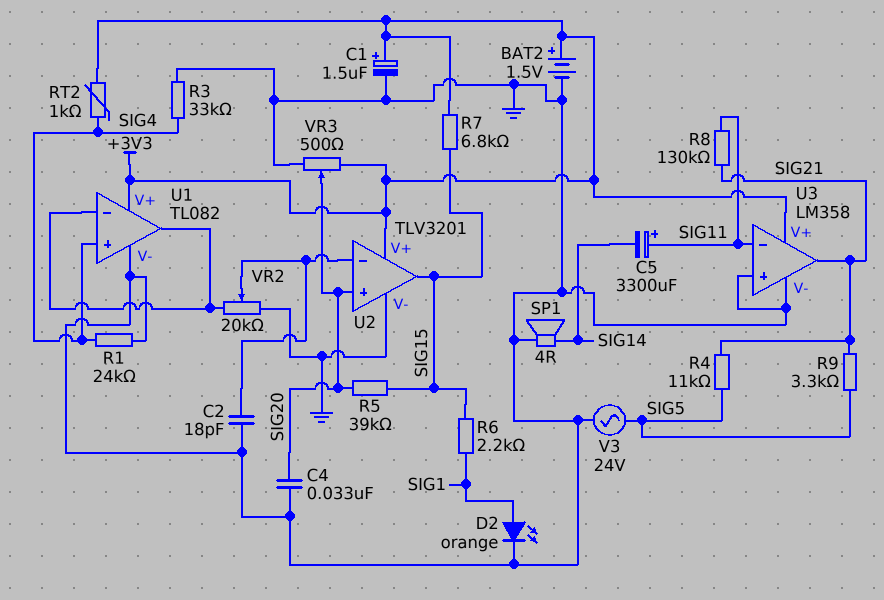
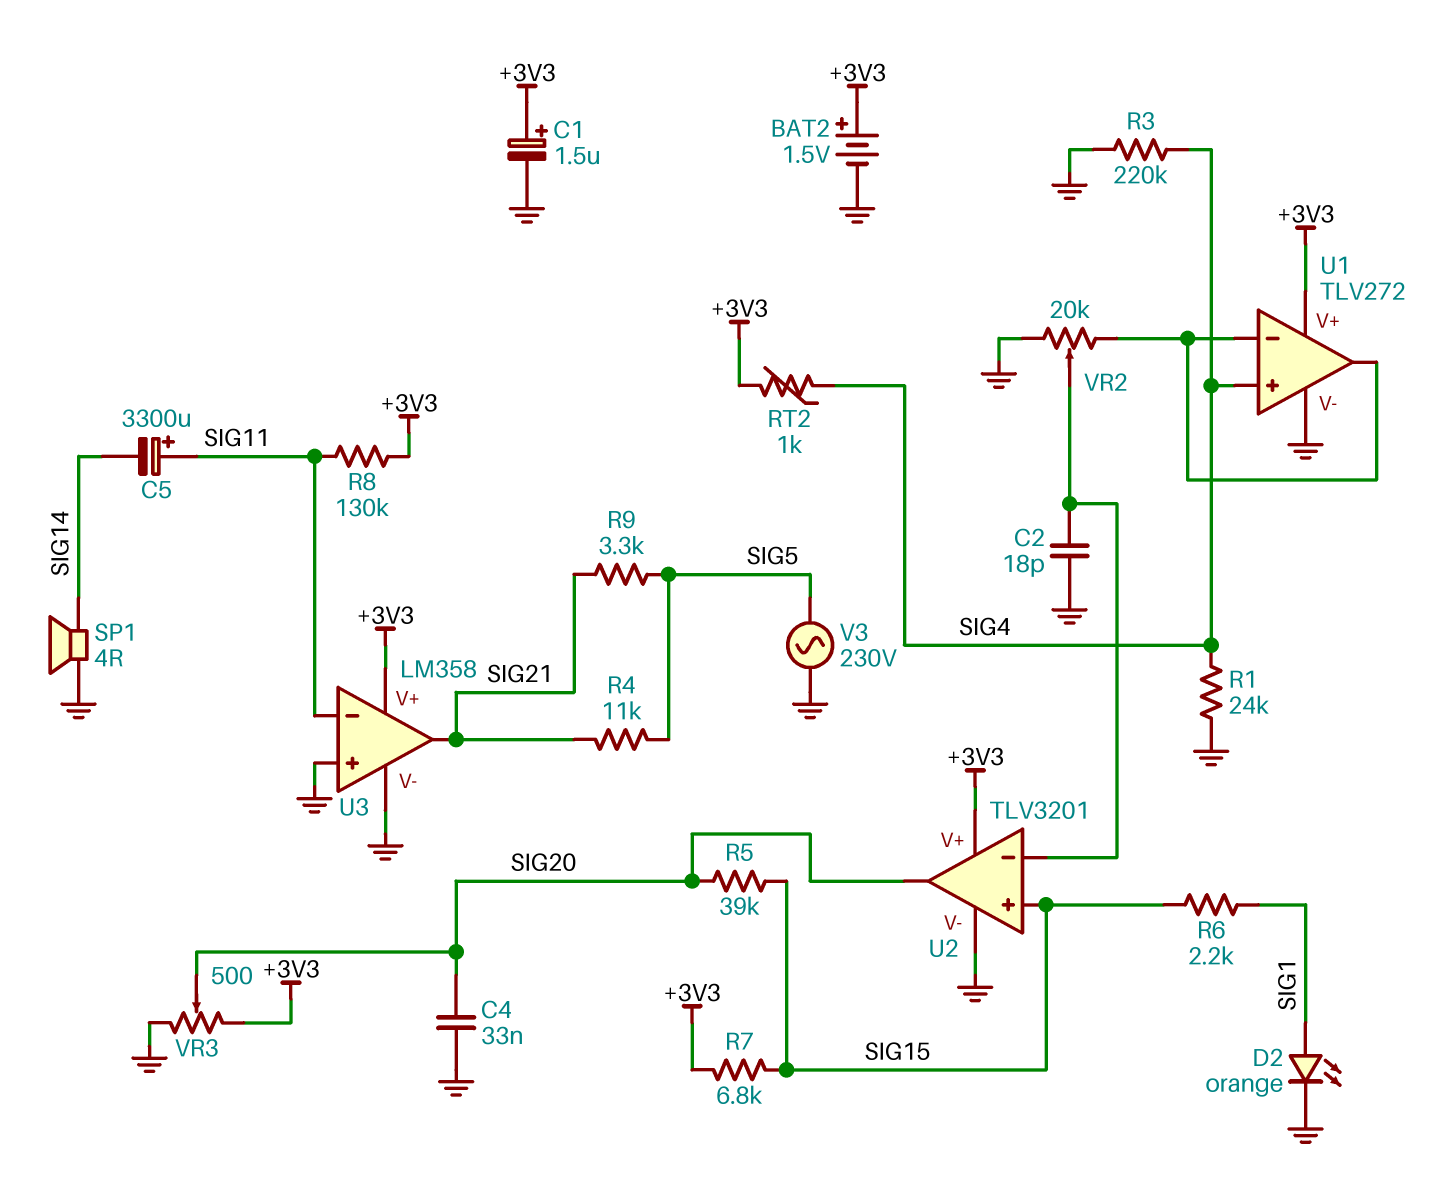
R3: 33k (GND, SIG4) -> 220k (GND, SIG4)
R8: 130k (SIG11, SIG21) -> 130k (+3V3, SIG11)
U1: TL082 -> TLV272
U2 pin in+: SIG20 -> SIG15
U2 pin out: SIG15 -> SIG20
V3: AC 24V (GND, SIG5) -> AC 230V (GND, SIG5)

